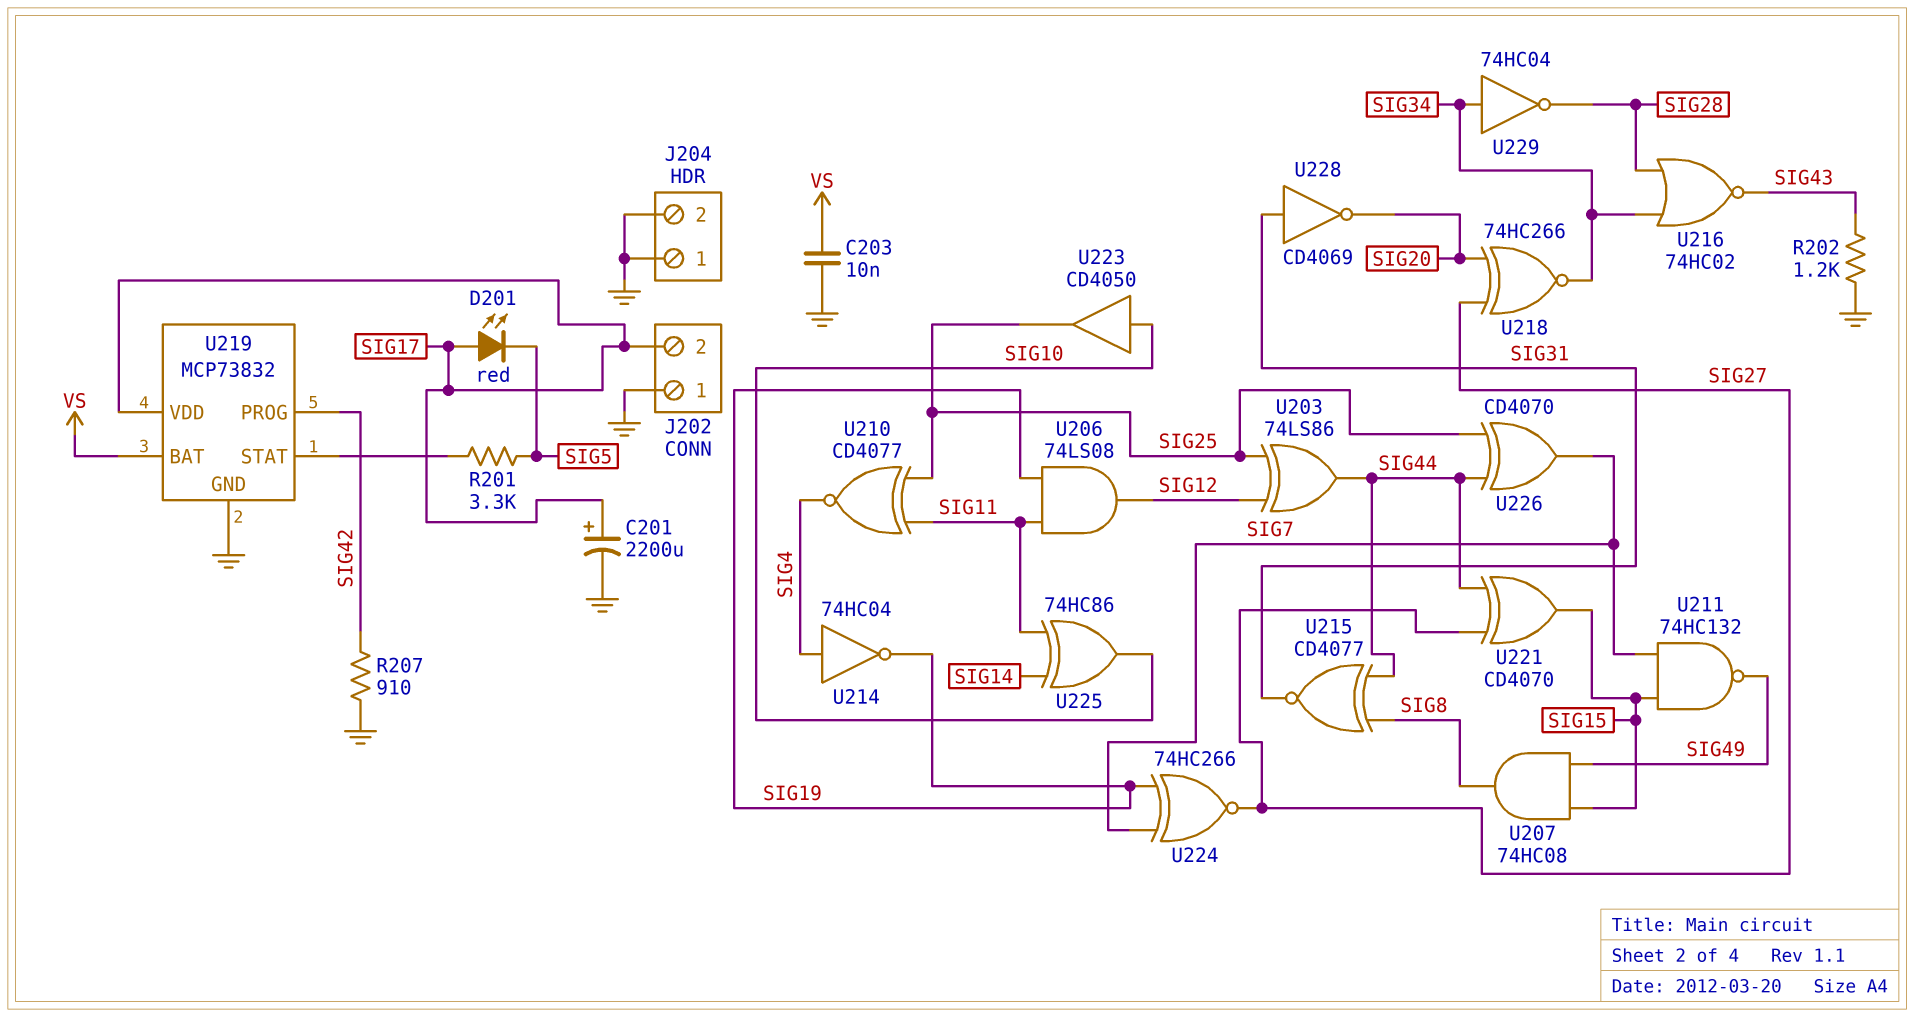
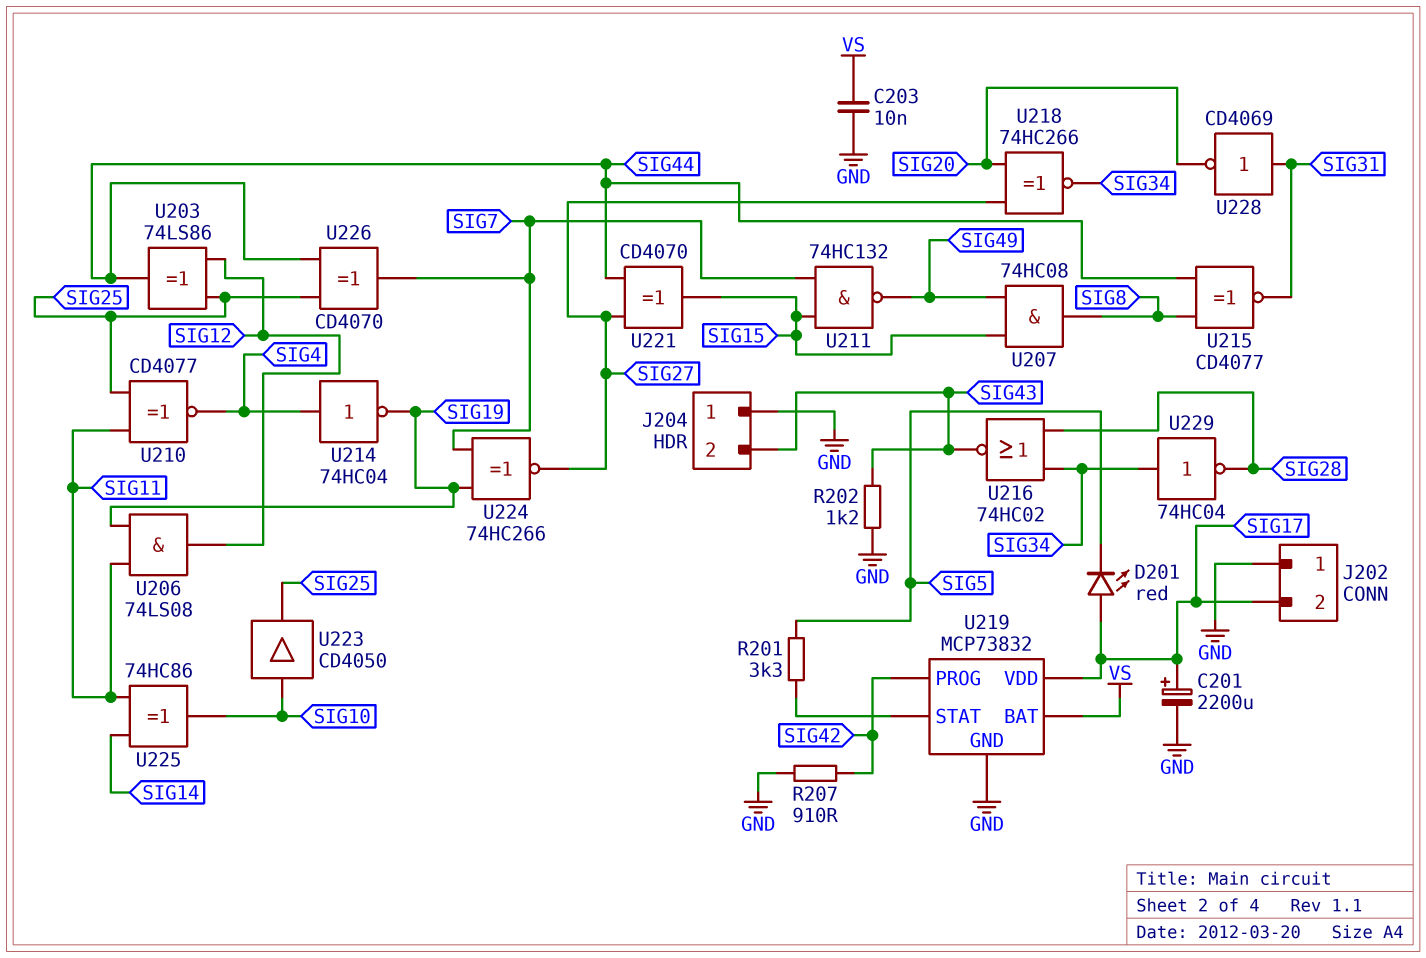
J204 pin 2: GND -> SIG43

